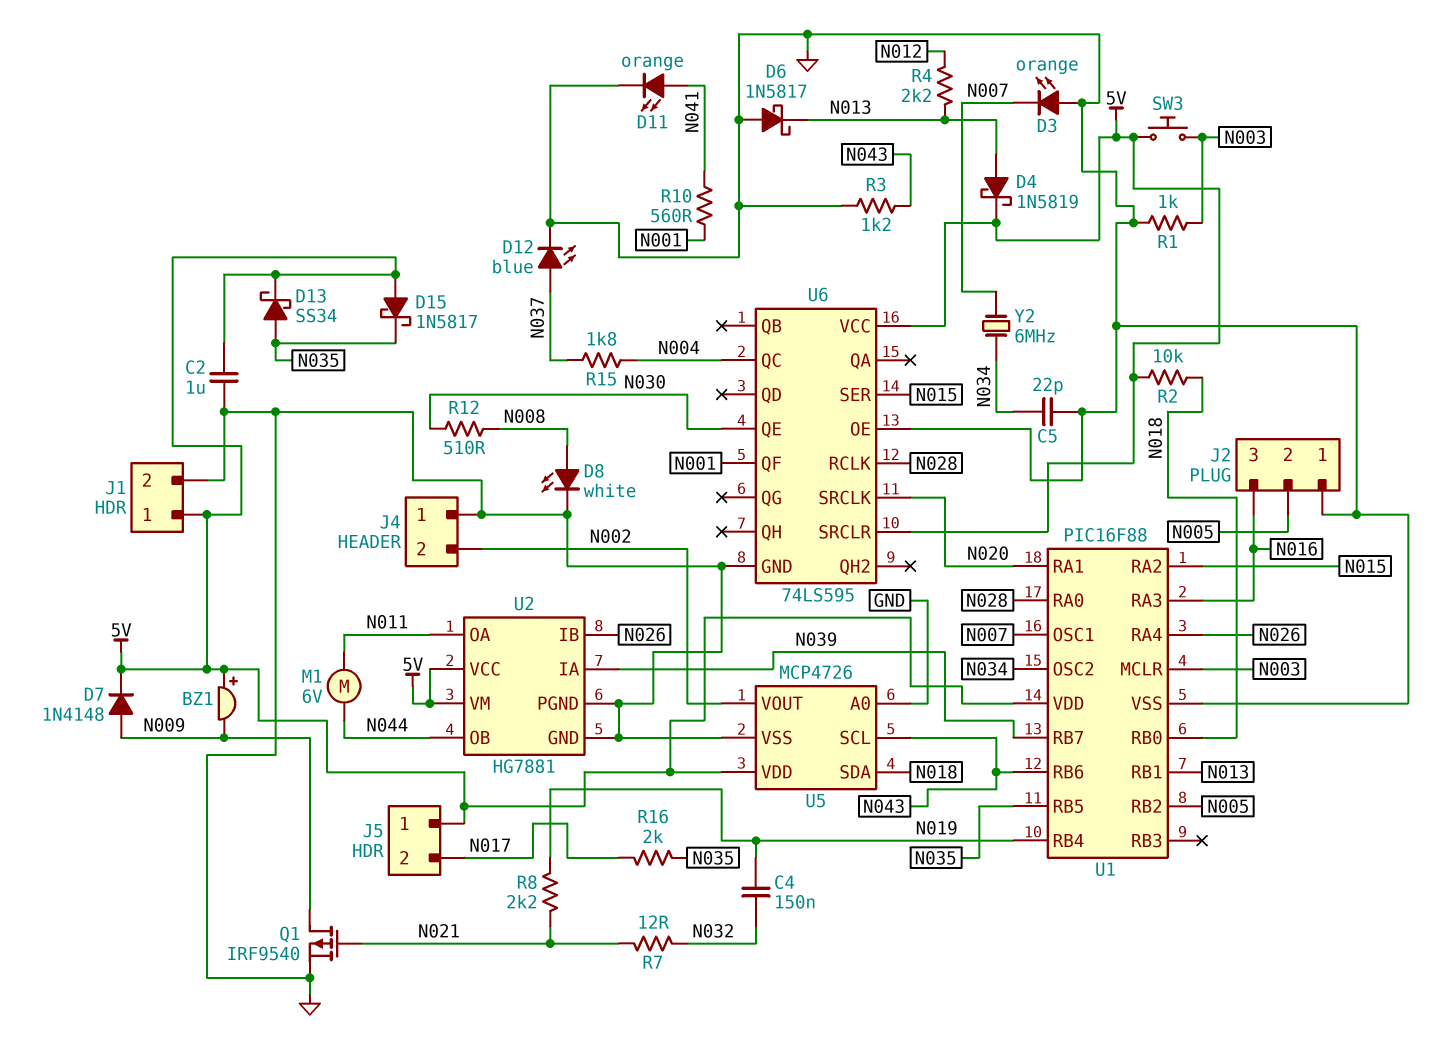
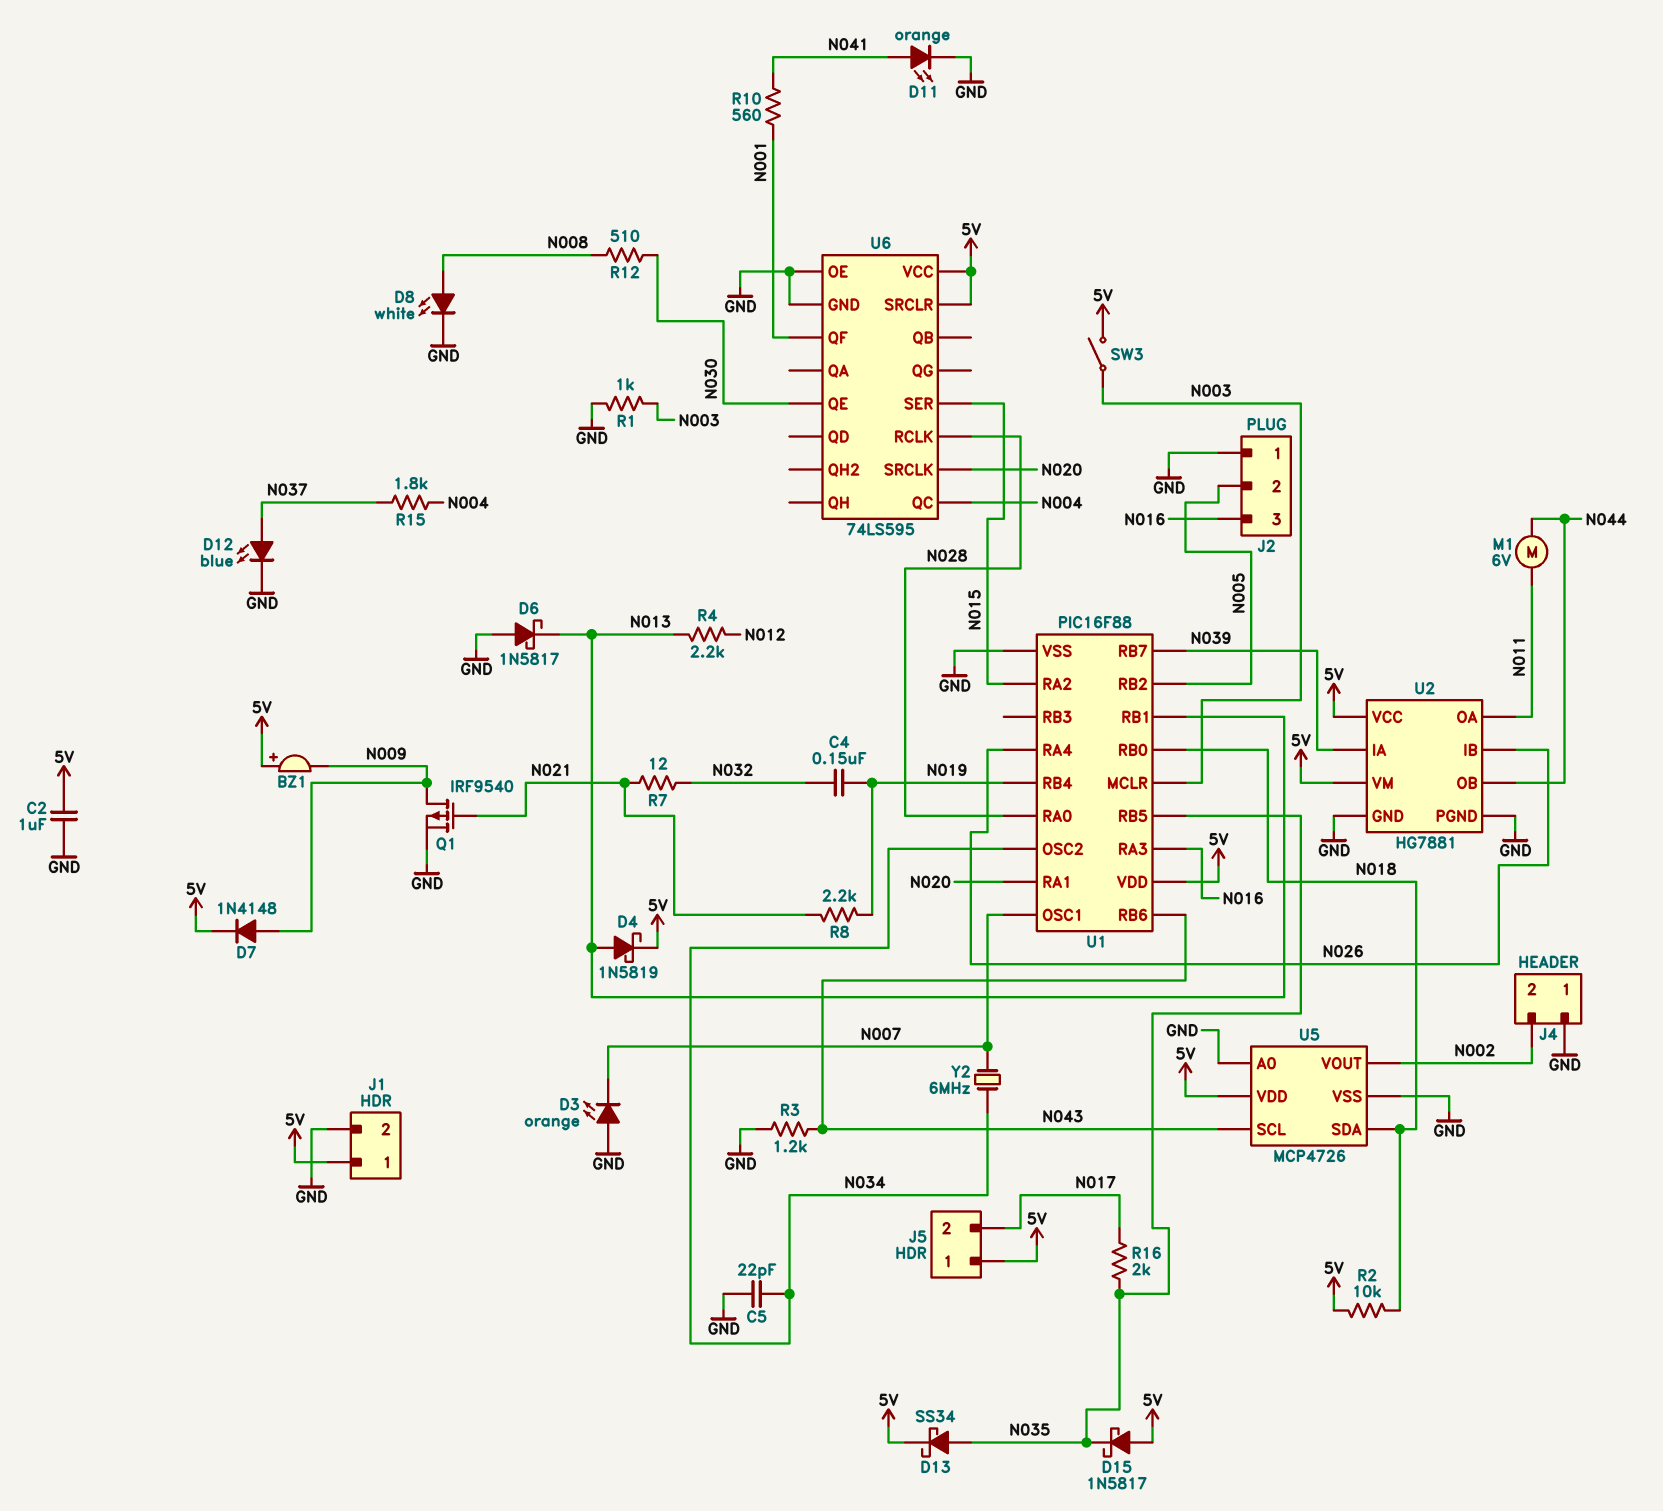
SW3: button (5V, N003) -> switch (5V, N003)

